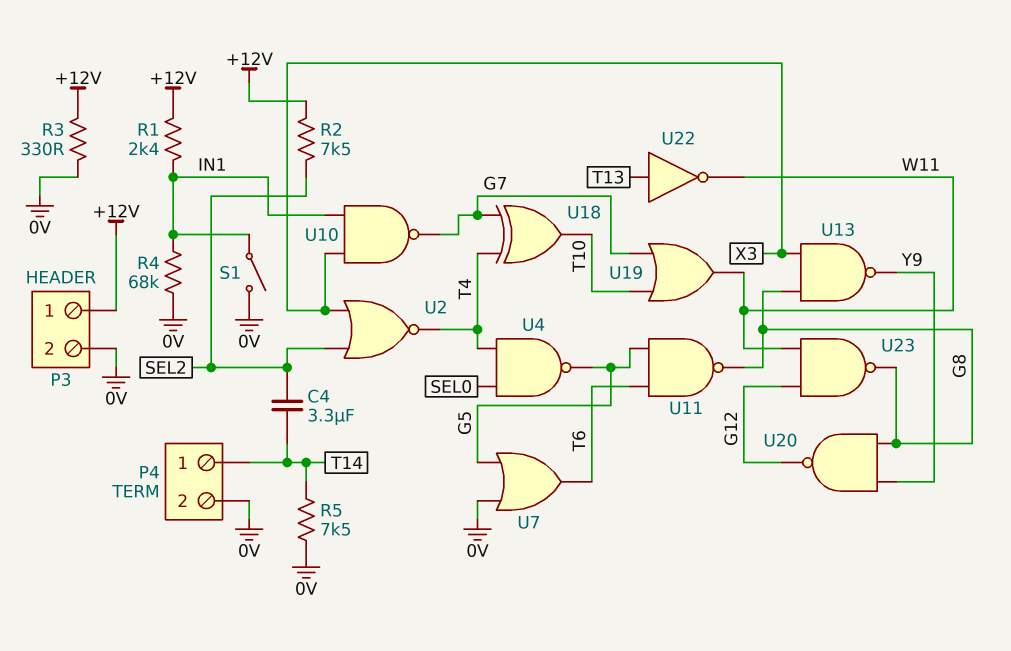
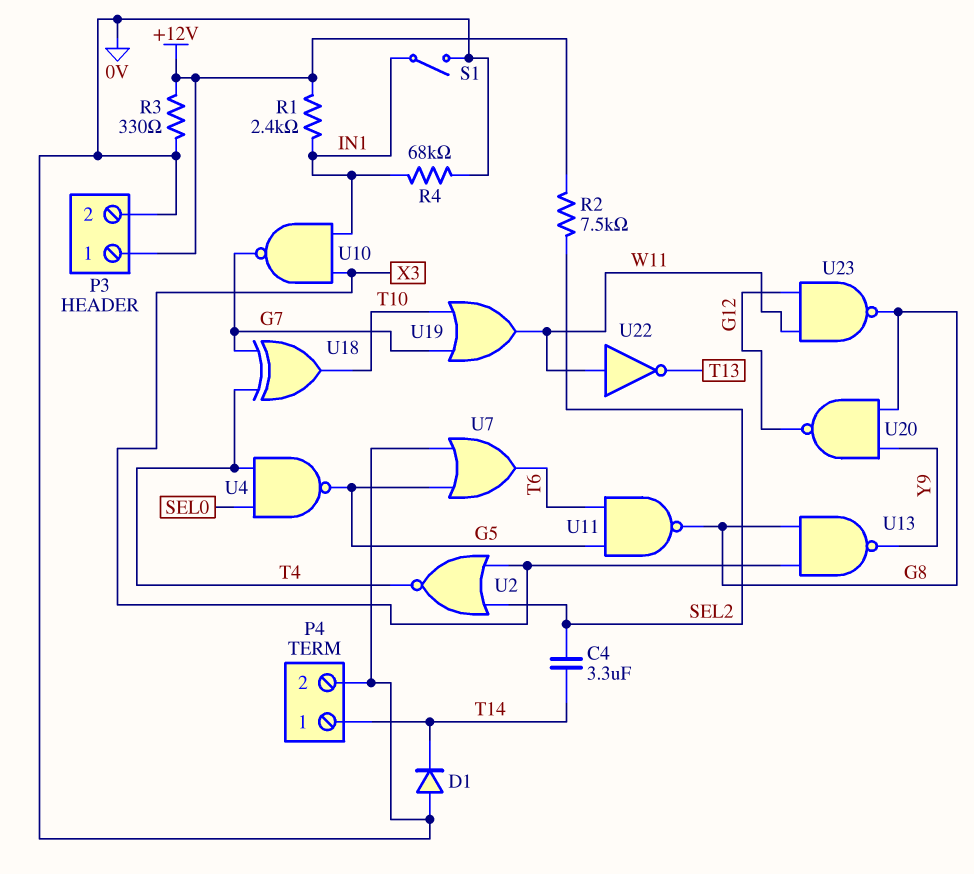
D1: none -> diode (A 0V, K T14)
R5: 7.5k (0V, T14) -> none
U22: NOT (in T13, out W11) -> NOT (in W11, out T13)

